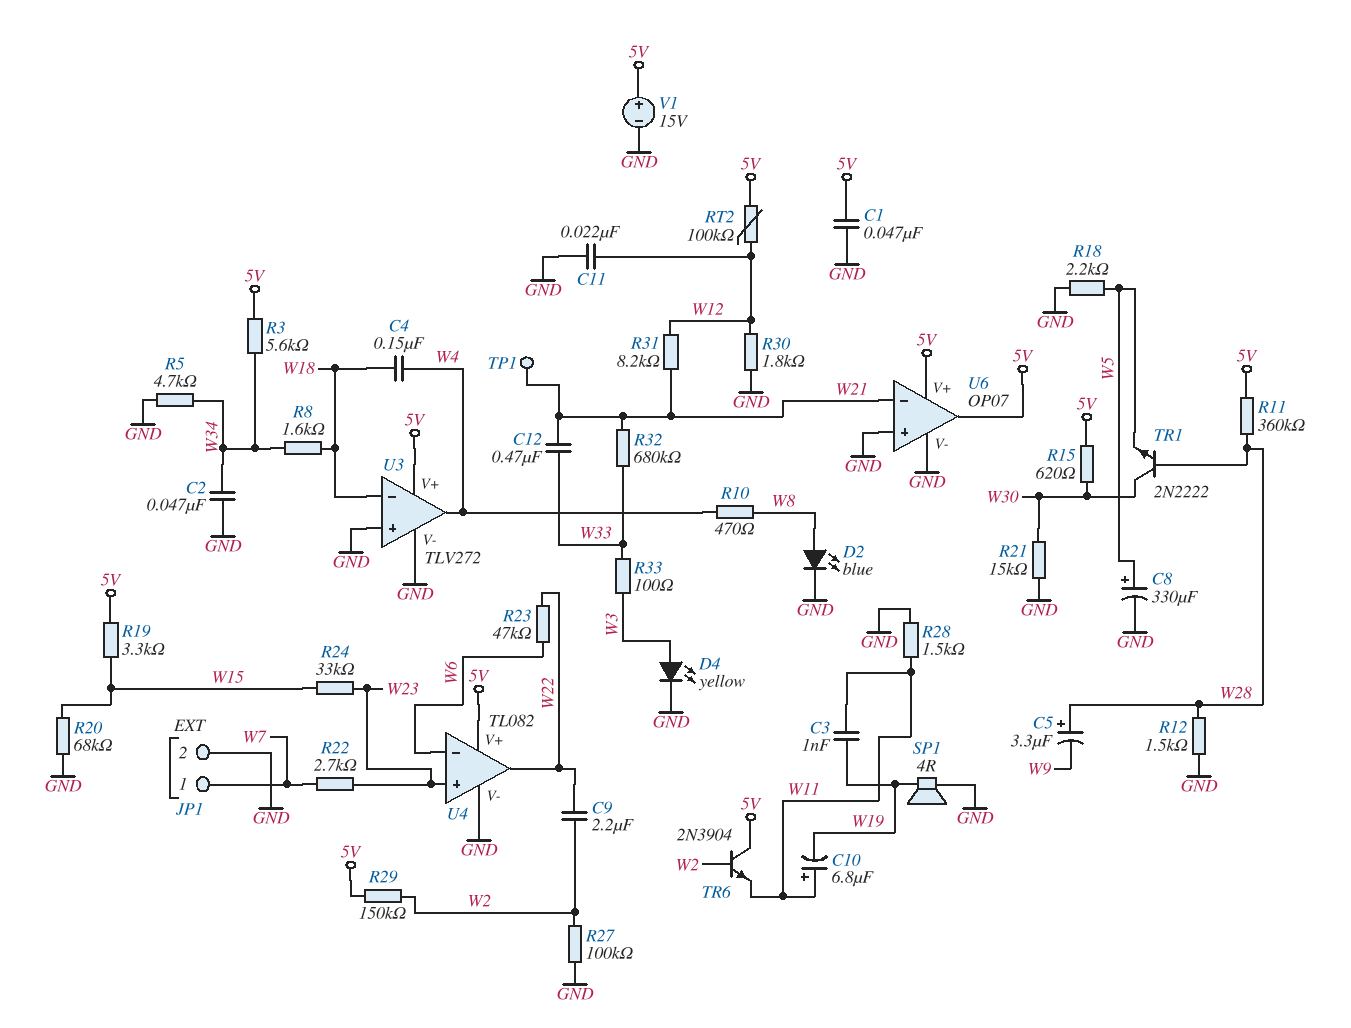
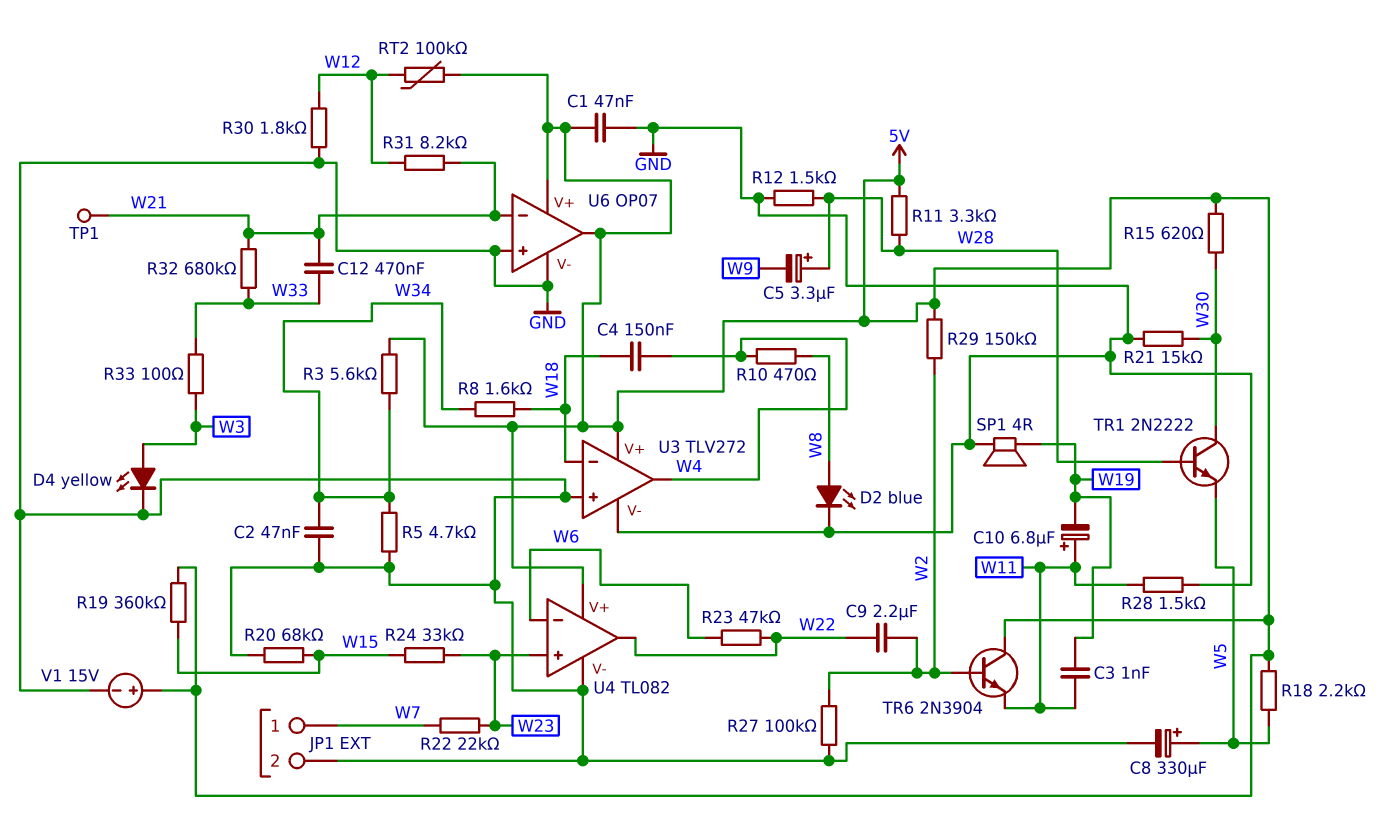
C11: 22nF (GND, W12) -> none
R11: 360k (5V, W28) -> 3.3k (5V, W28)
R18: 2.2k (GND, W5) -> 2.2k (5V, W5)
R19: 3.3k (5V, W15) -> 360k (5V, W15)
R22: 2.7k (W7, W23) -> 22k (W7, W23)

